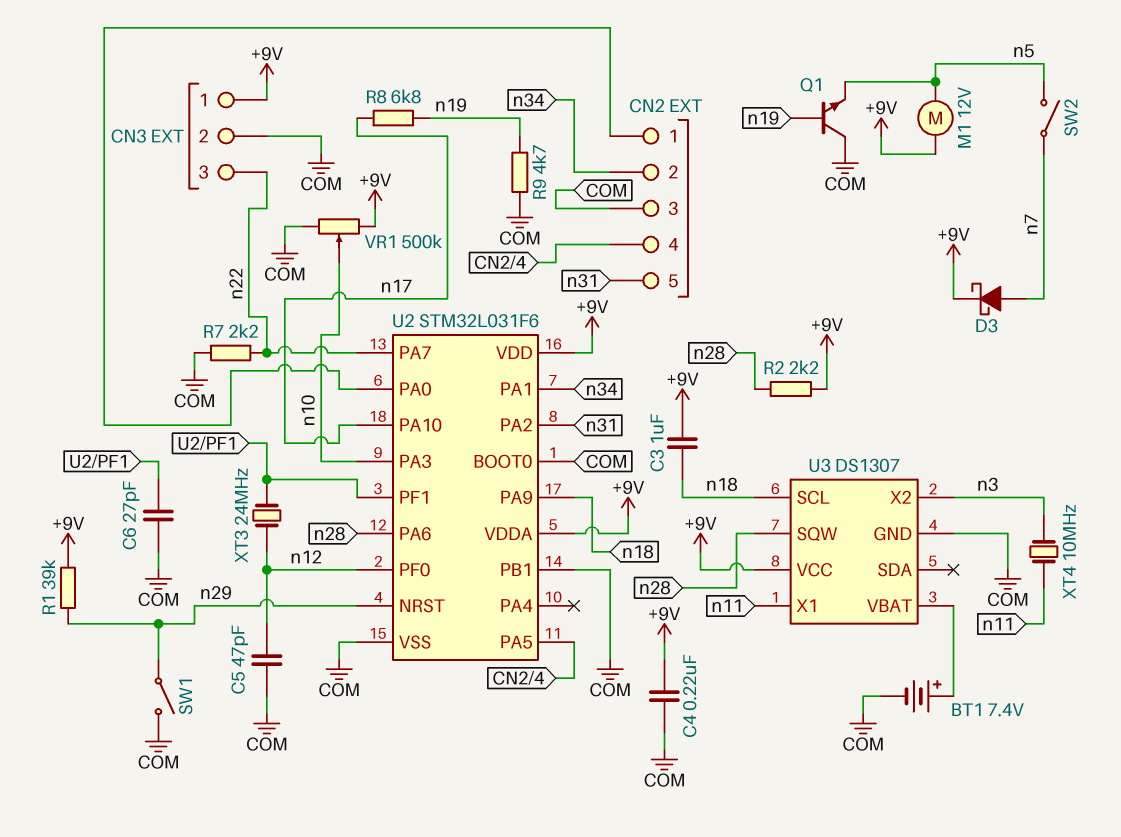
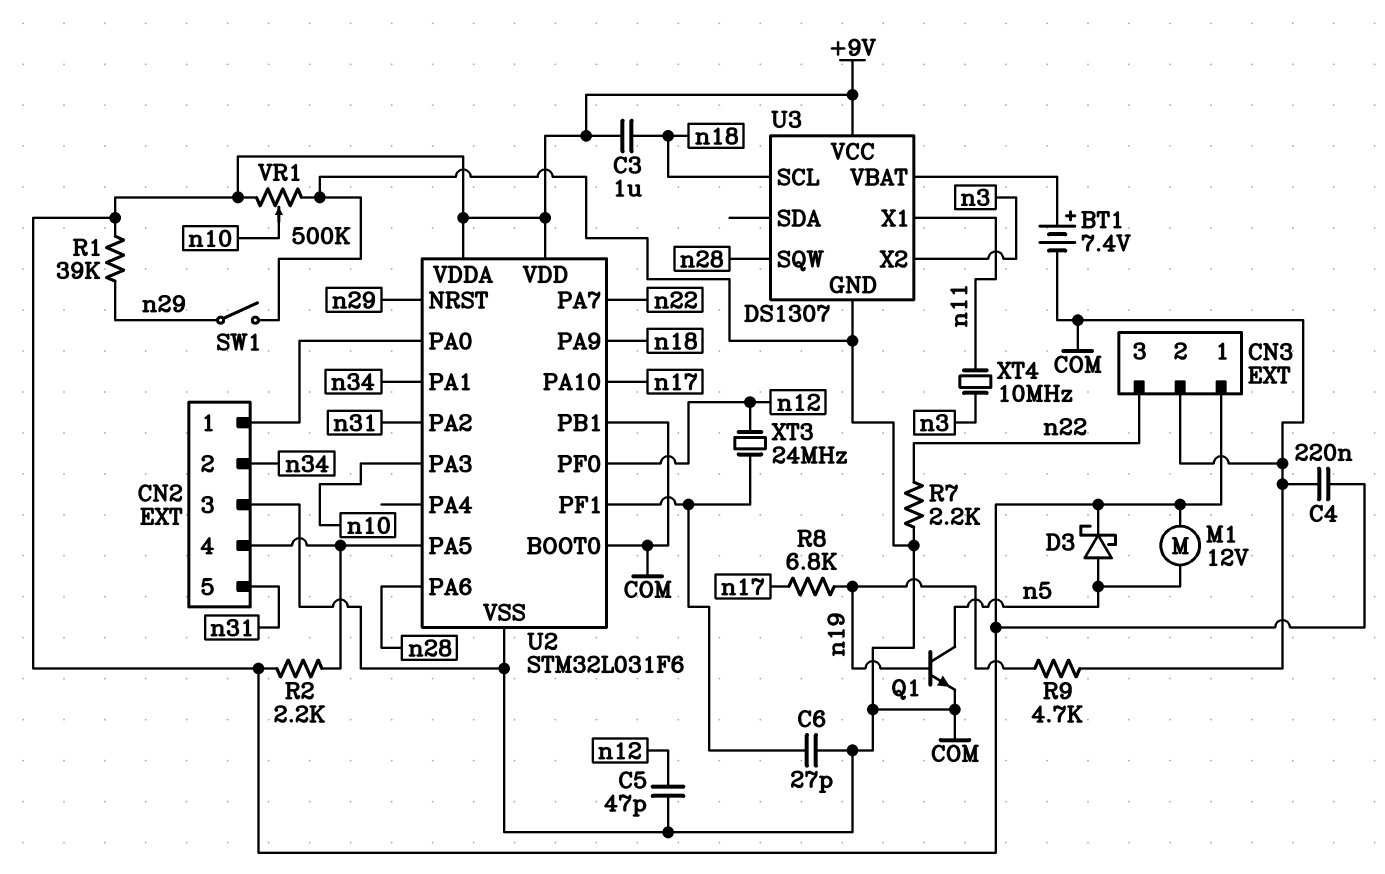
D3: schottky (A n7, K +9V) -> schottky (A n5, K +9V)
Q1: NPN (B n19, C COM, E n5) -> NPN (B n19, C n5, E COM)
R2: 2.2k (+9V, n28) -> 2.2k (+9V, CN2/4)
SW2: switch (n5, n7) -> none

